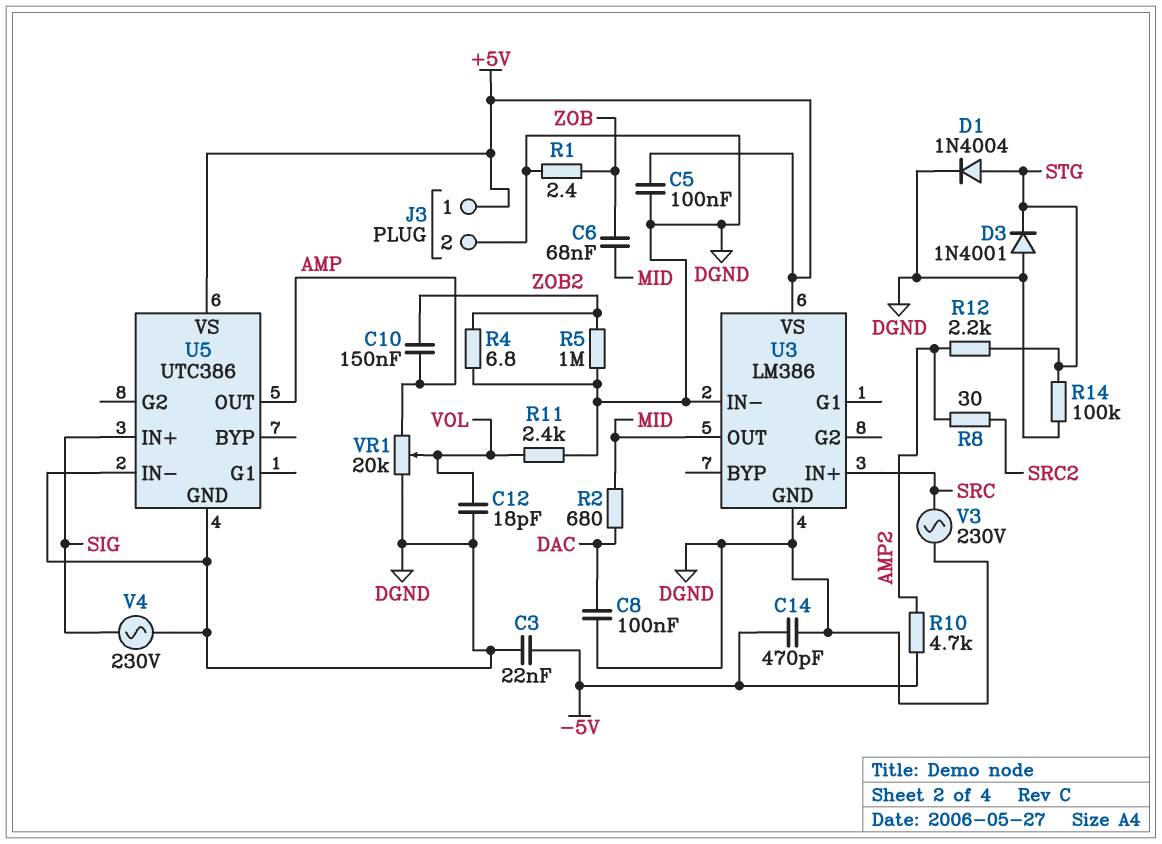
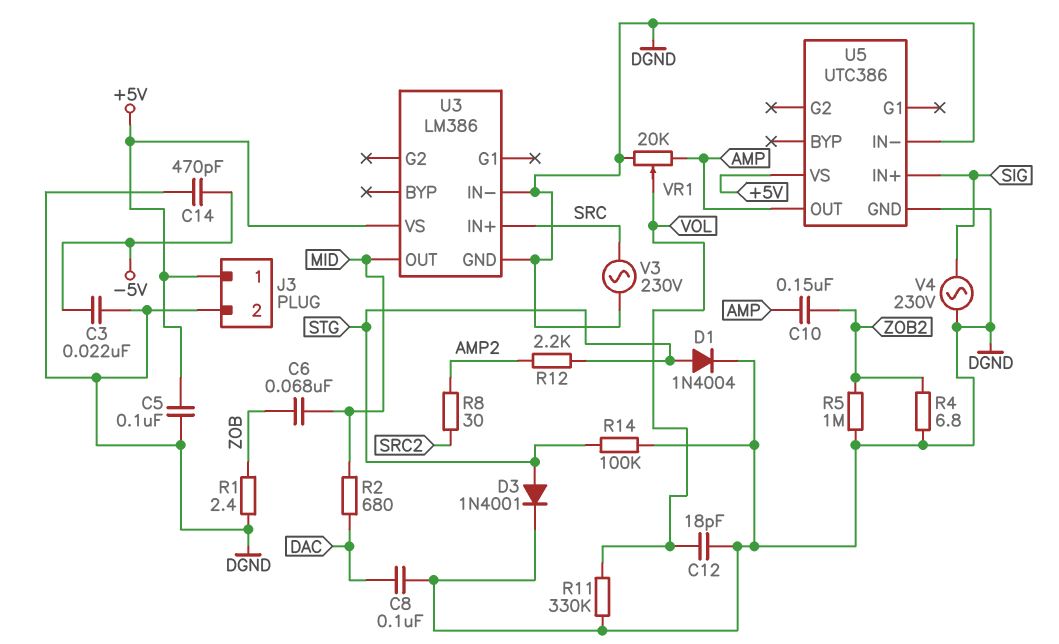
D3: diode 1N4001 (A DGND, K STG) -> diode 1N4001 (A STG, K DGND)
R10: 4.7k (-5V, AMP2) -> none
R11: 2.4k (DGND, VOL) -> 330k (DGND, VOL)

